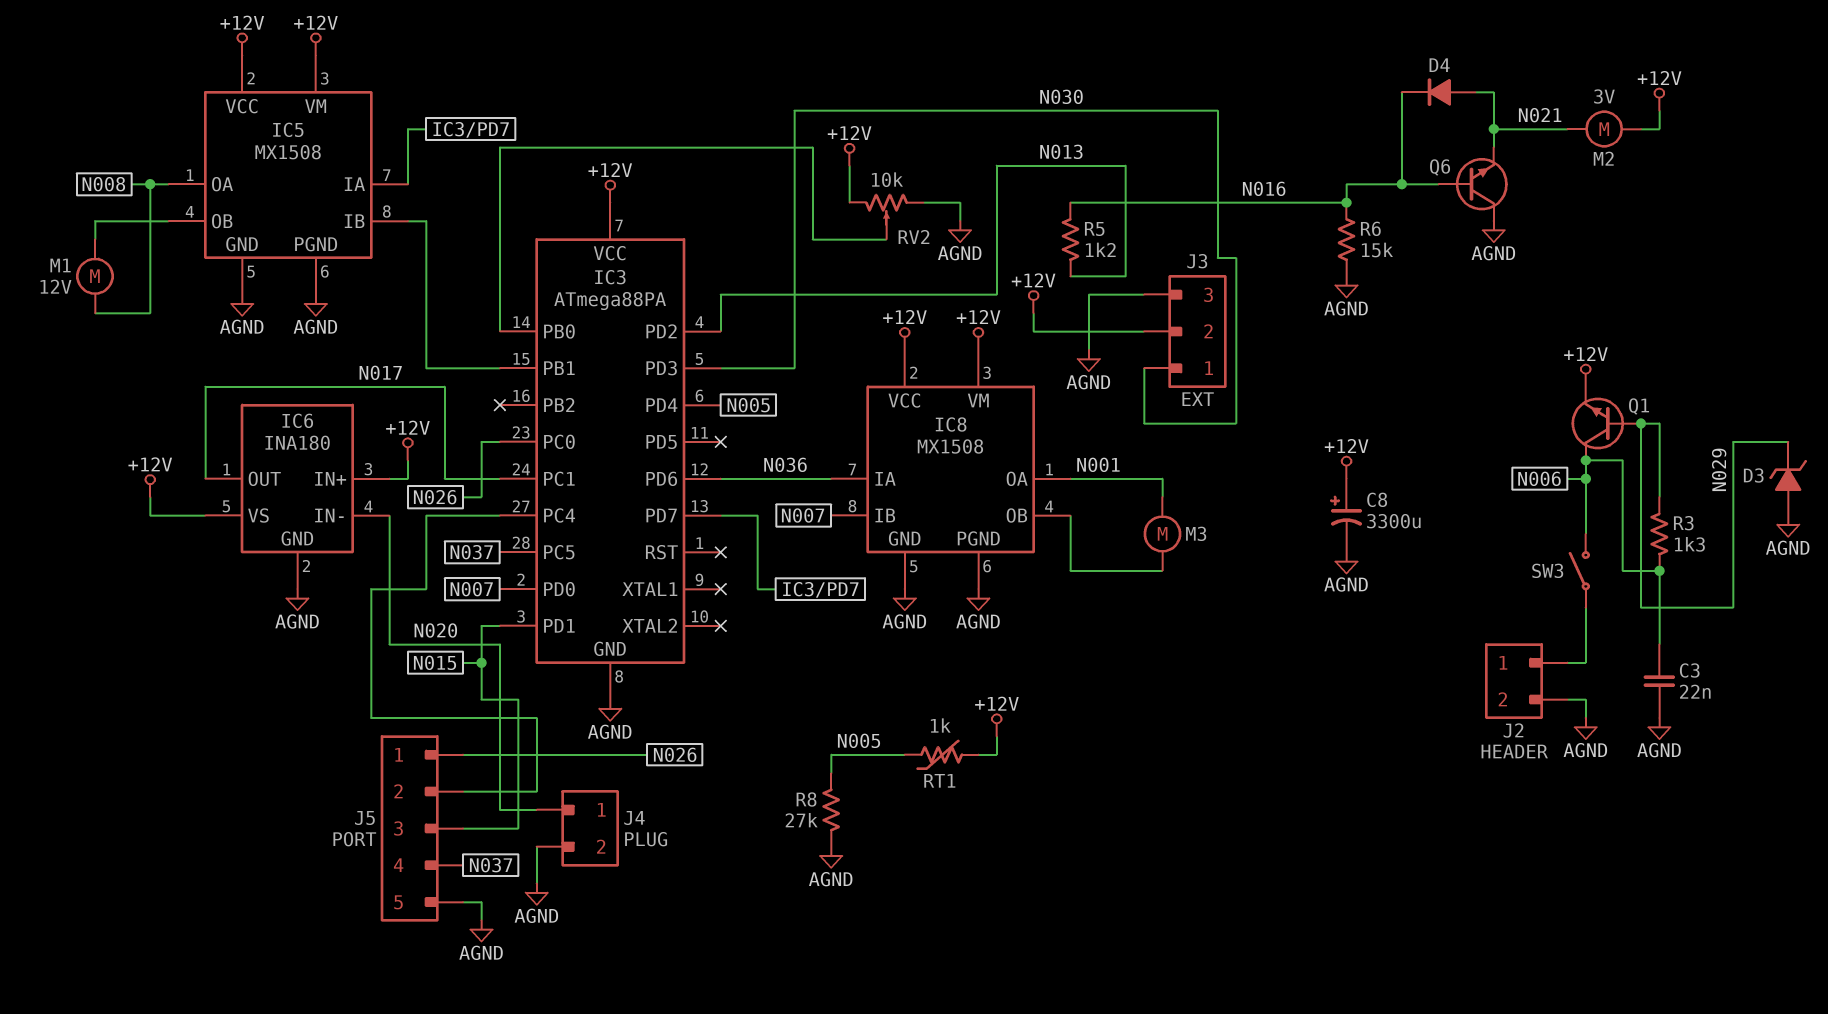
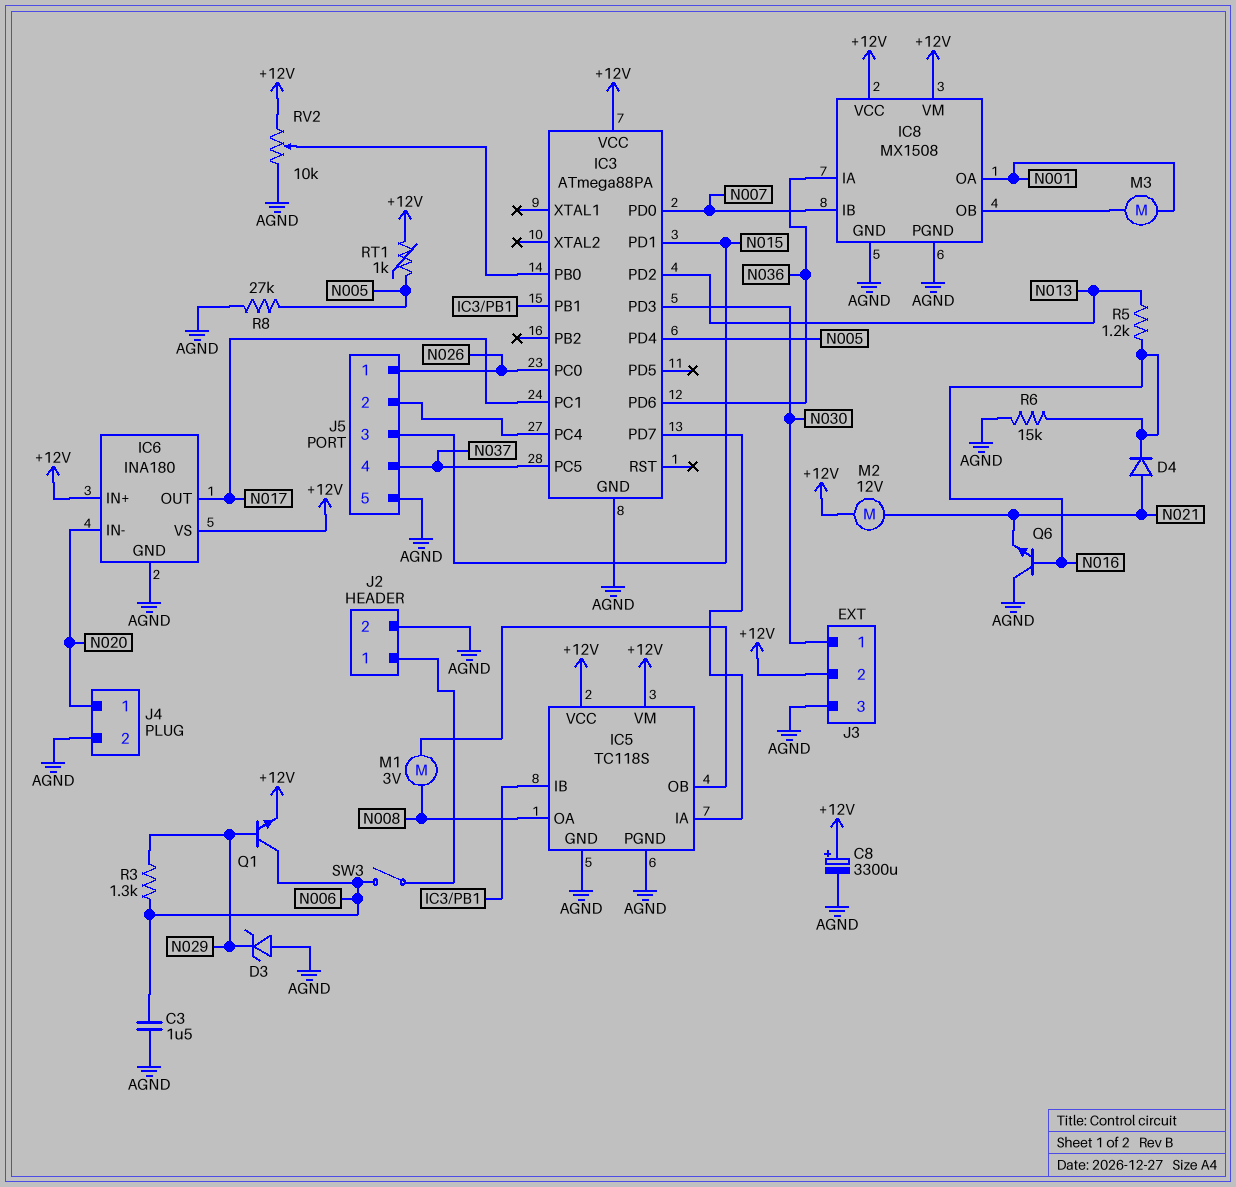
C3: 22nF (AGND, N006) -> 1.5uF (AGND, N006)
IC5: MX1508 -> TC118S
M1: motor 12V (IC5/OB, N008) -> motor 3V (IC5/OB, N008)
M2: motor 3V (+12V, N021) -> motor 12V (+12V, N021)

